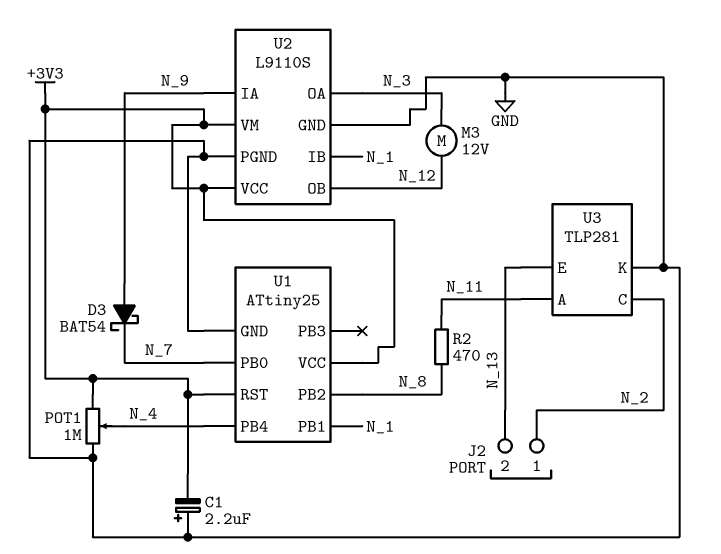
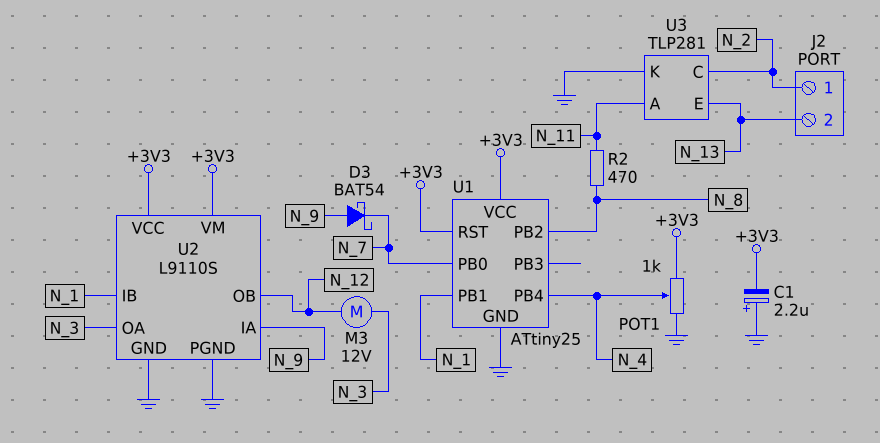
POT1: 1M (+3V3, GND, wiper N_4) -> 1k (+3V3, GND, wiper N_4)

